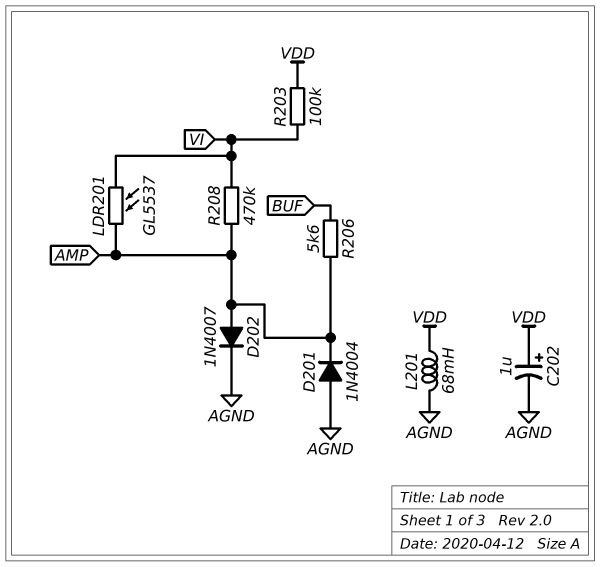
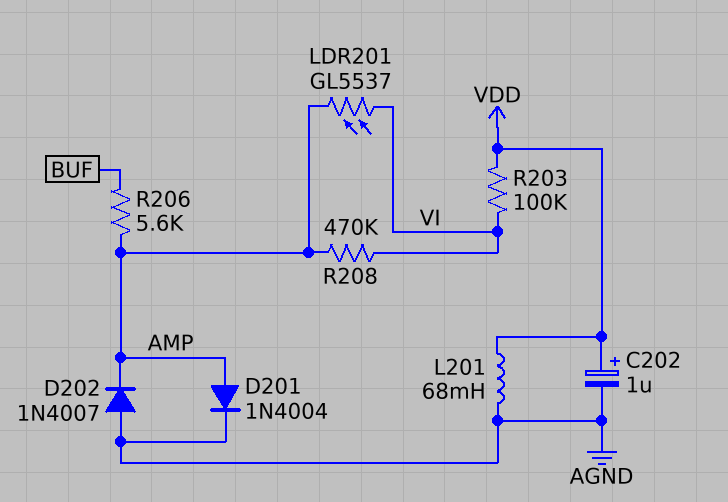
D201: diode 1N4004 (A AGND, K AMP) -> diode 1N4004 (A AMP, K AGND)
D202: diode 1N4007 (A AMP, K AGND) -> diode 1N4007 (A AGND, K AMP)

